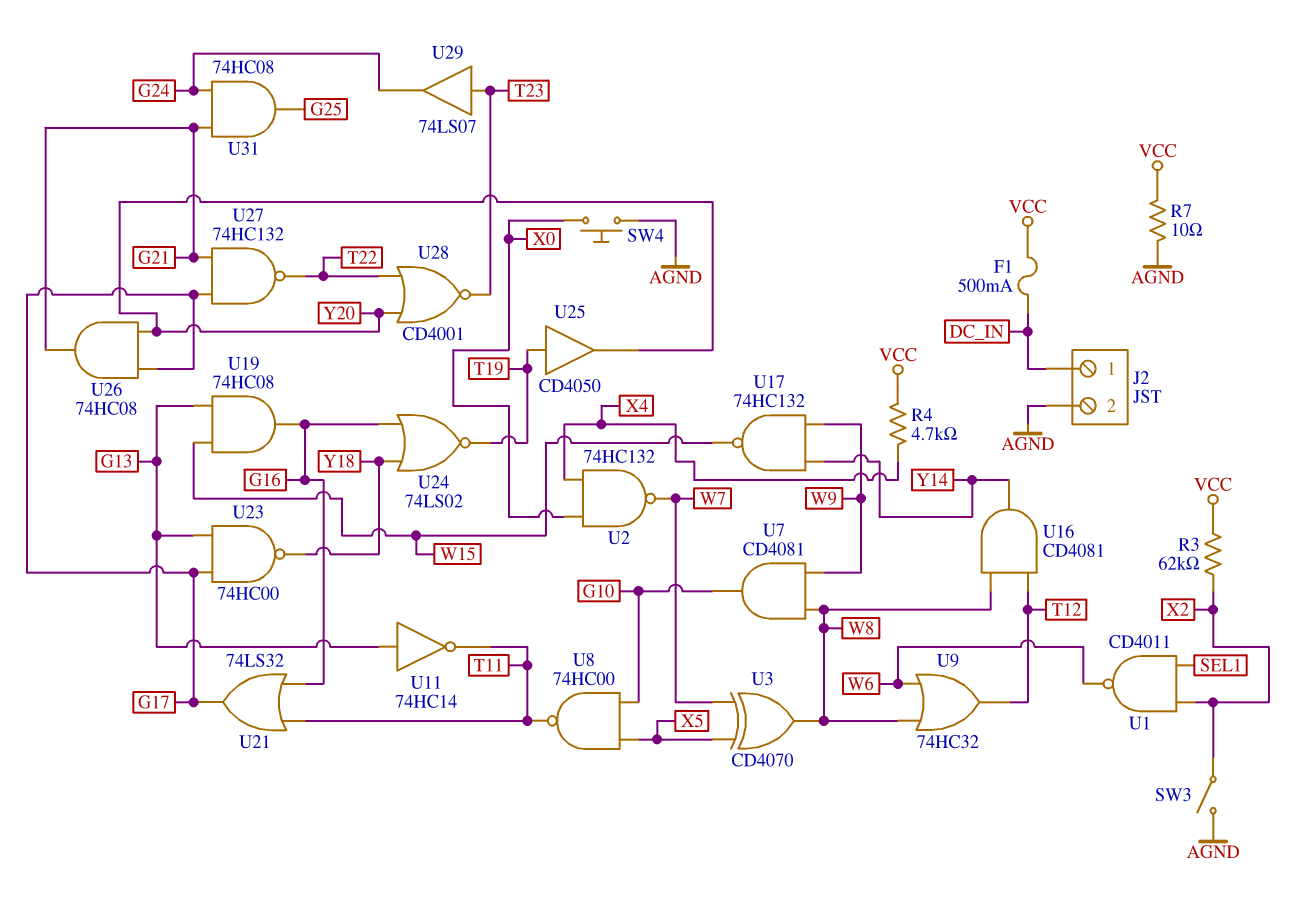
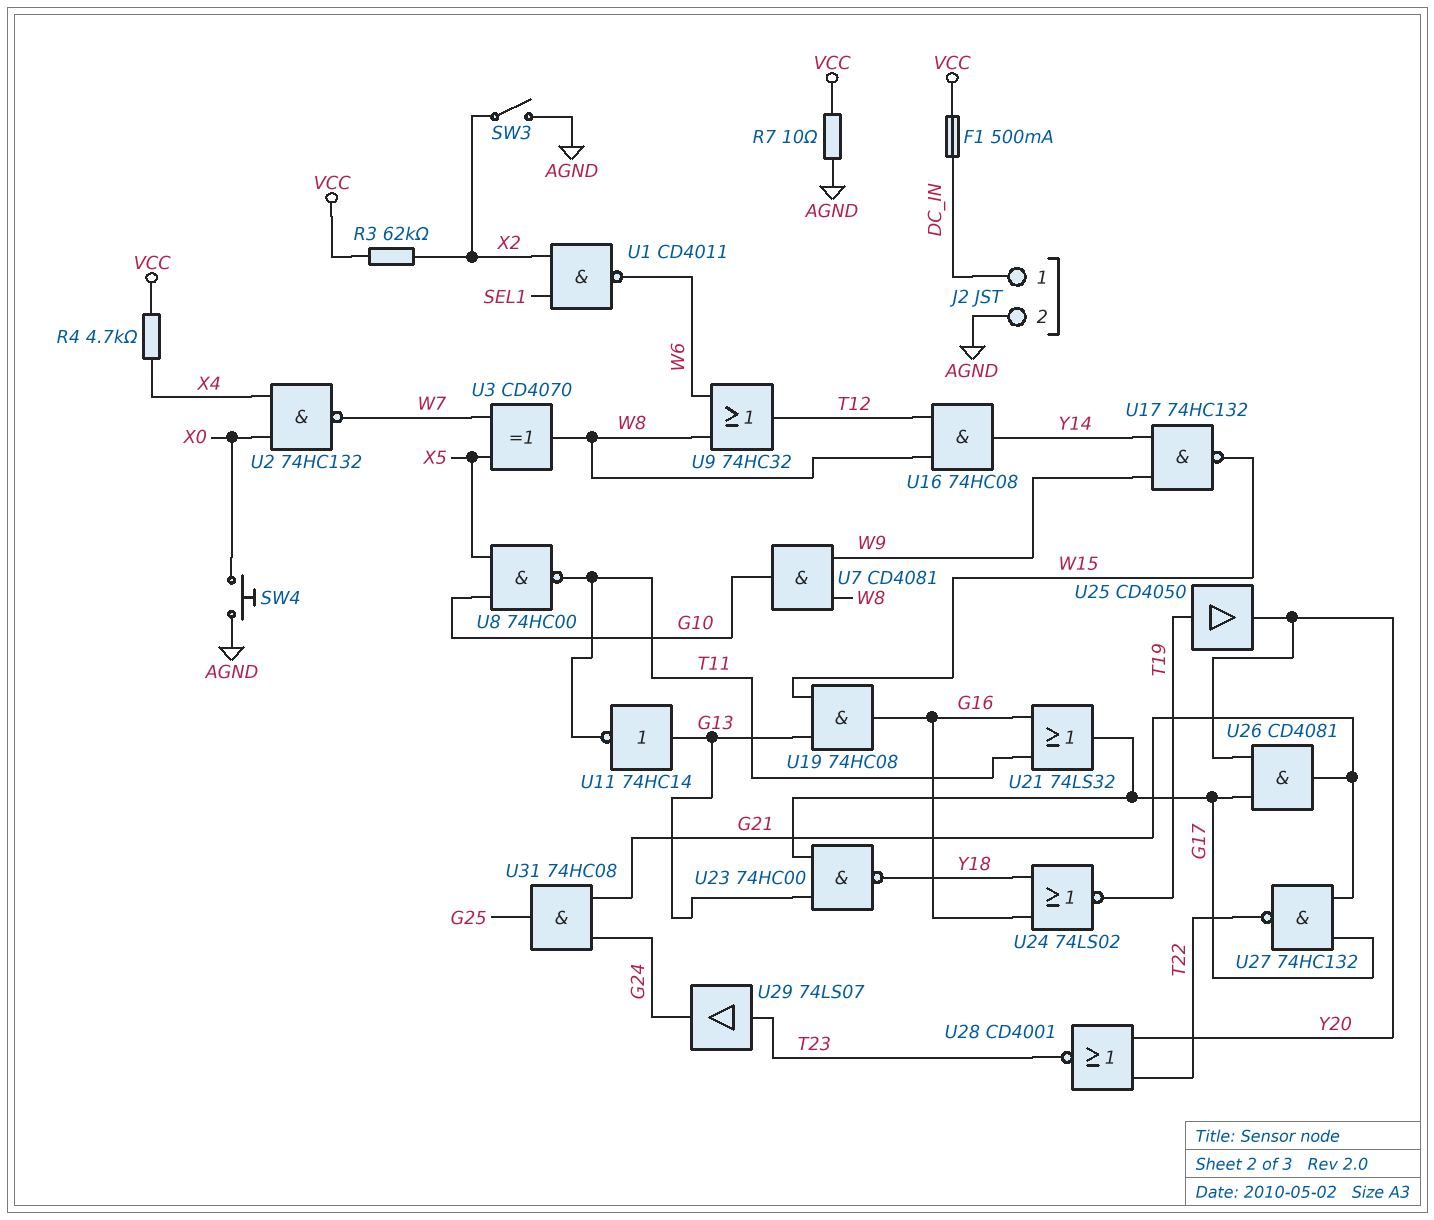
U16: AND CD4081 (in T12, in W8, out Y14) -> AND 74HC08 (in T12, in W8, out Y14)
U26: AND 74HC08 (in G17, in Y20, out G21) -> AND CD4081 (in G17, in Y20, out G21)

